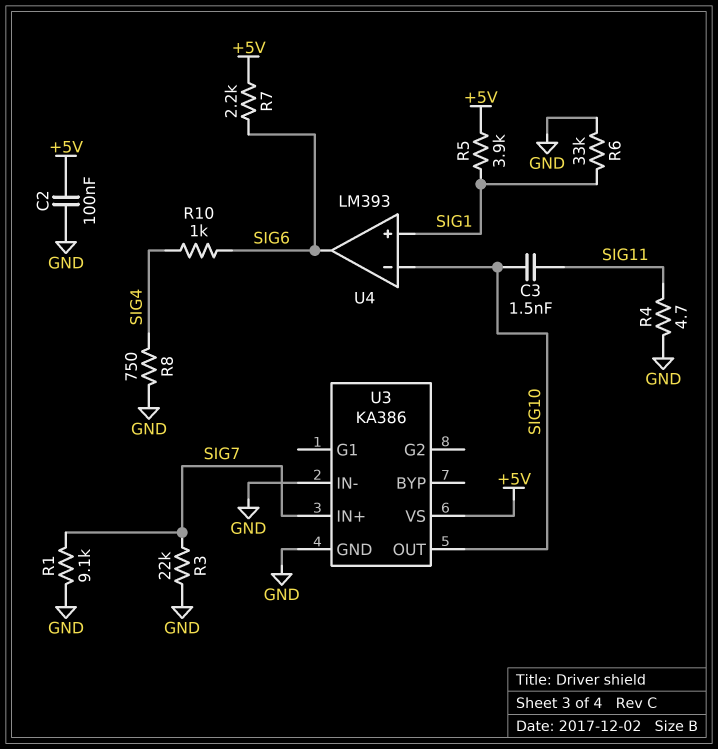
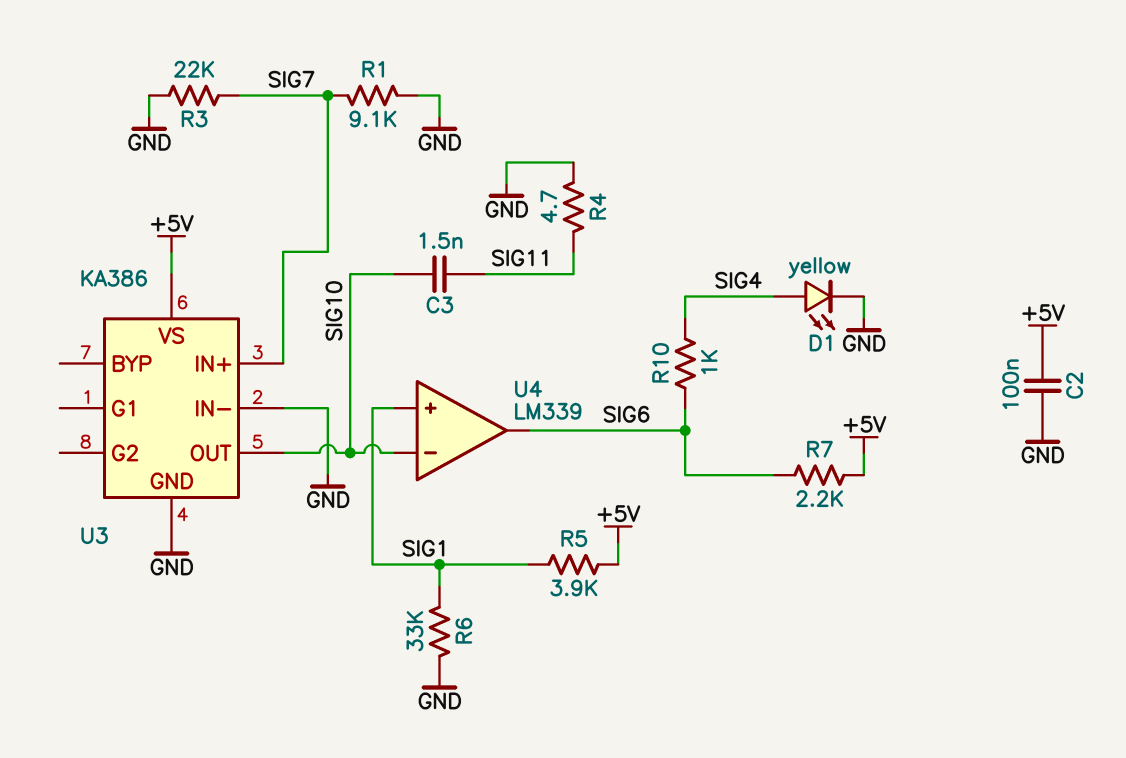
D1: none -> LED yellow (A SIG4, K GND)
R8: 750 (GND, SIG4) -> none
U4: LM393 -> LM339

